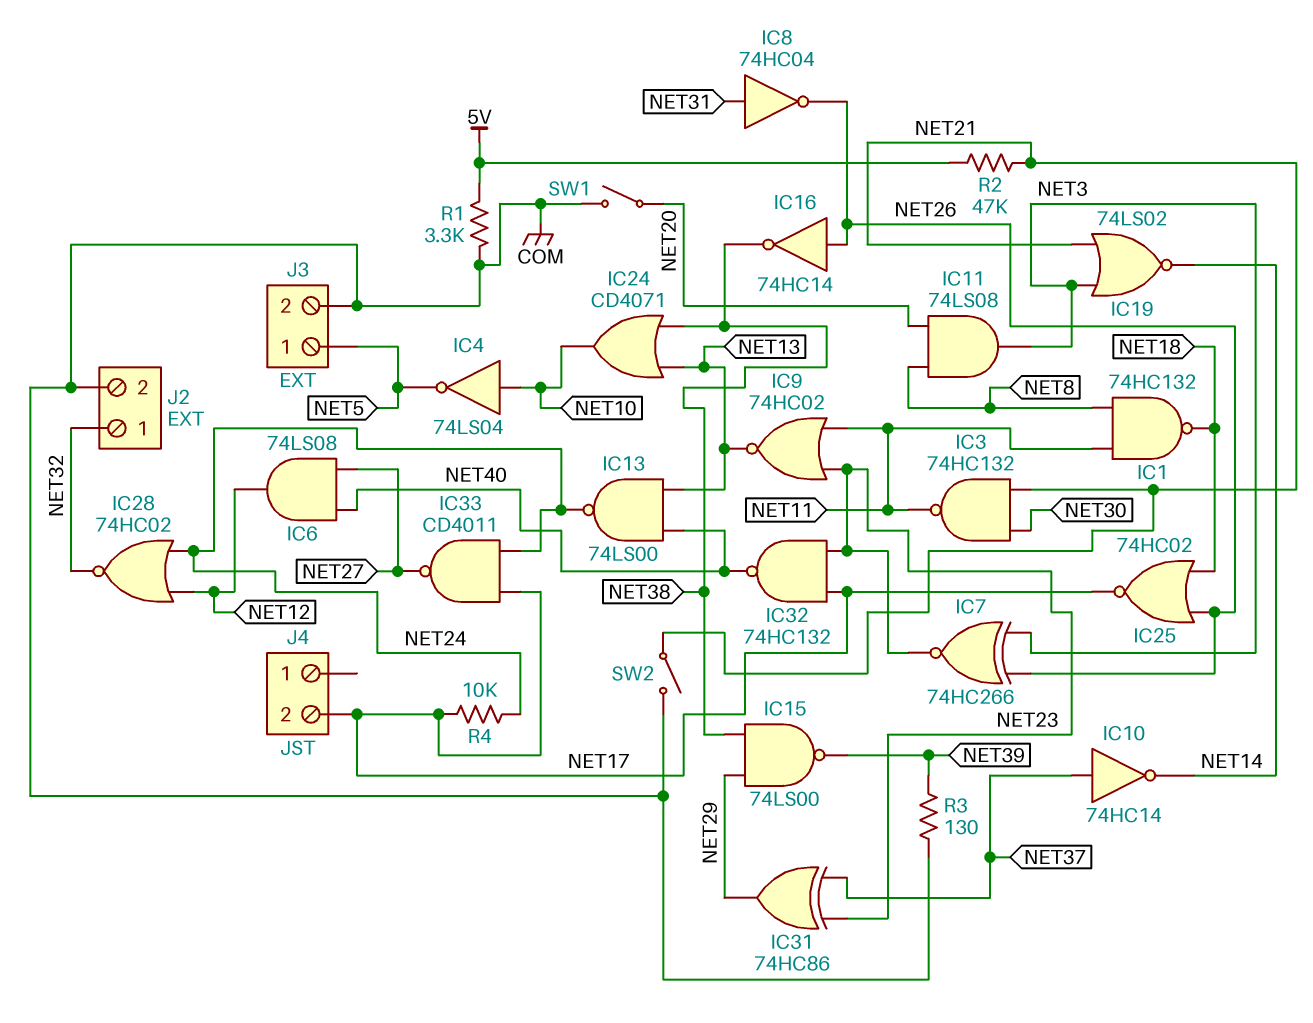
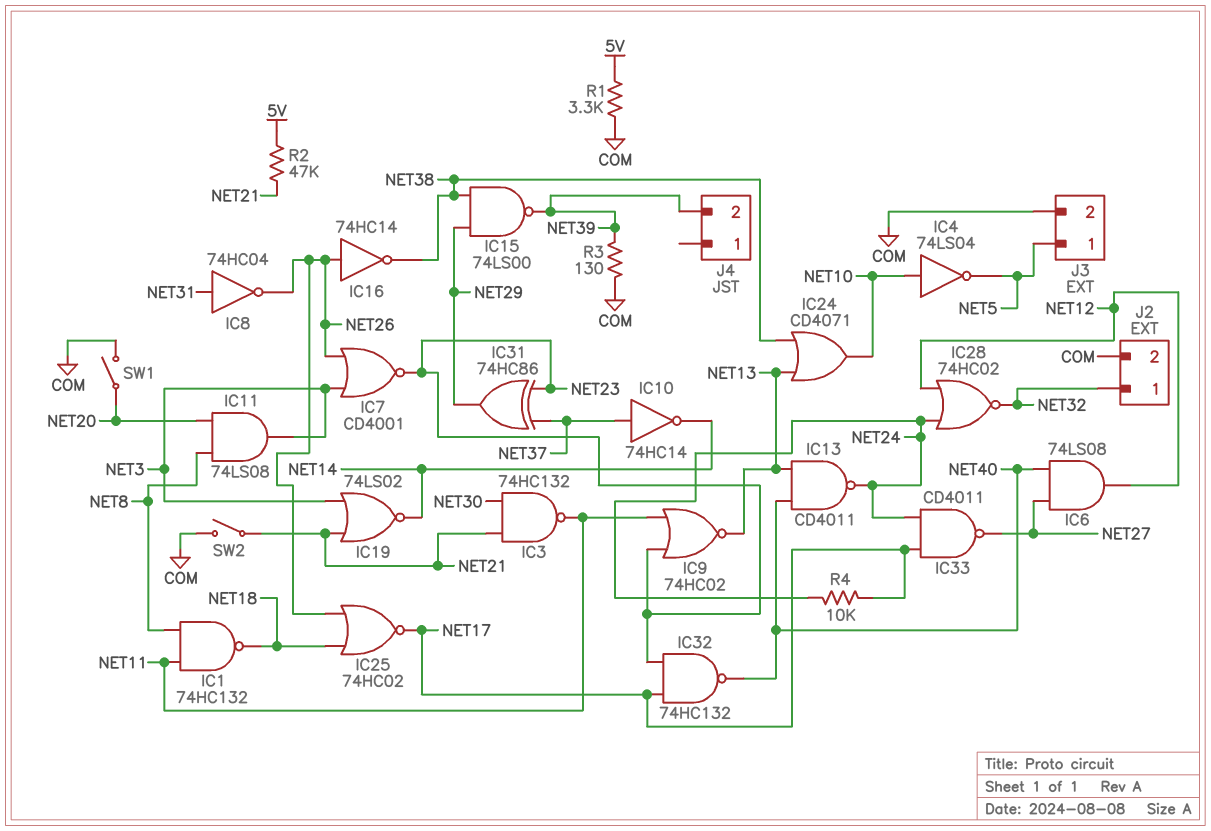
IC7: XNOR 74HC266 (in NET3, in NET26, out NET23) -> NOR CD4001 (in NET3, in NET26, out NET23)
IC13: NAND 74LS00 (in NET13, in NET40, out NET24) -> NAND CD4011 (in NET13, in NET40, out NET24)
J4 pin 2: NET17 -> NET39

